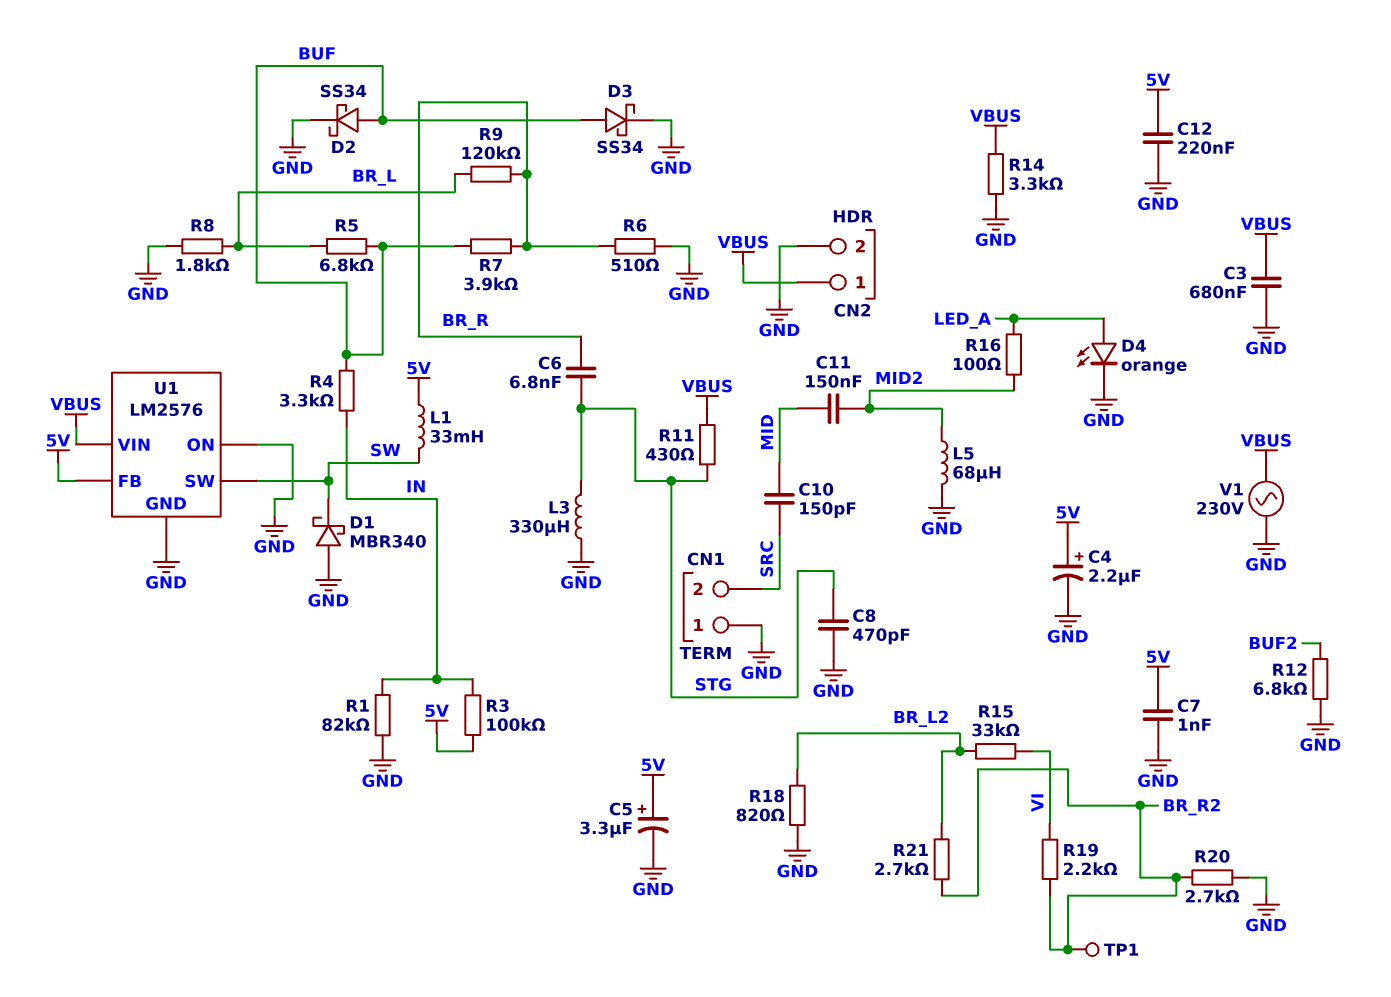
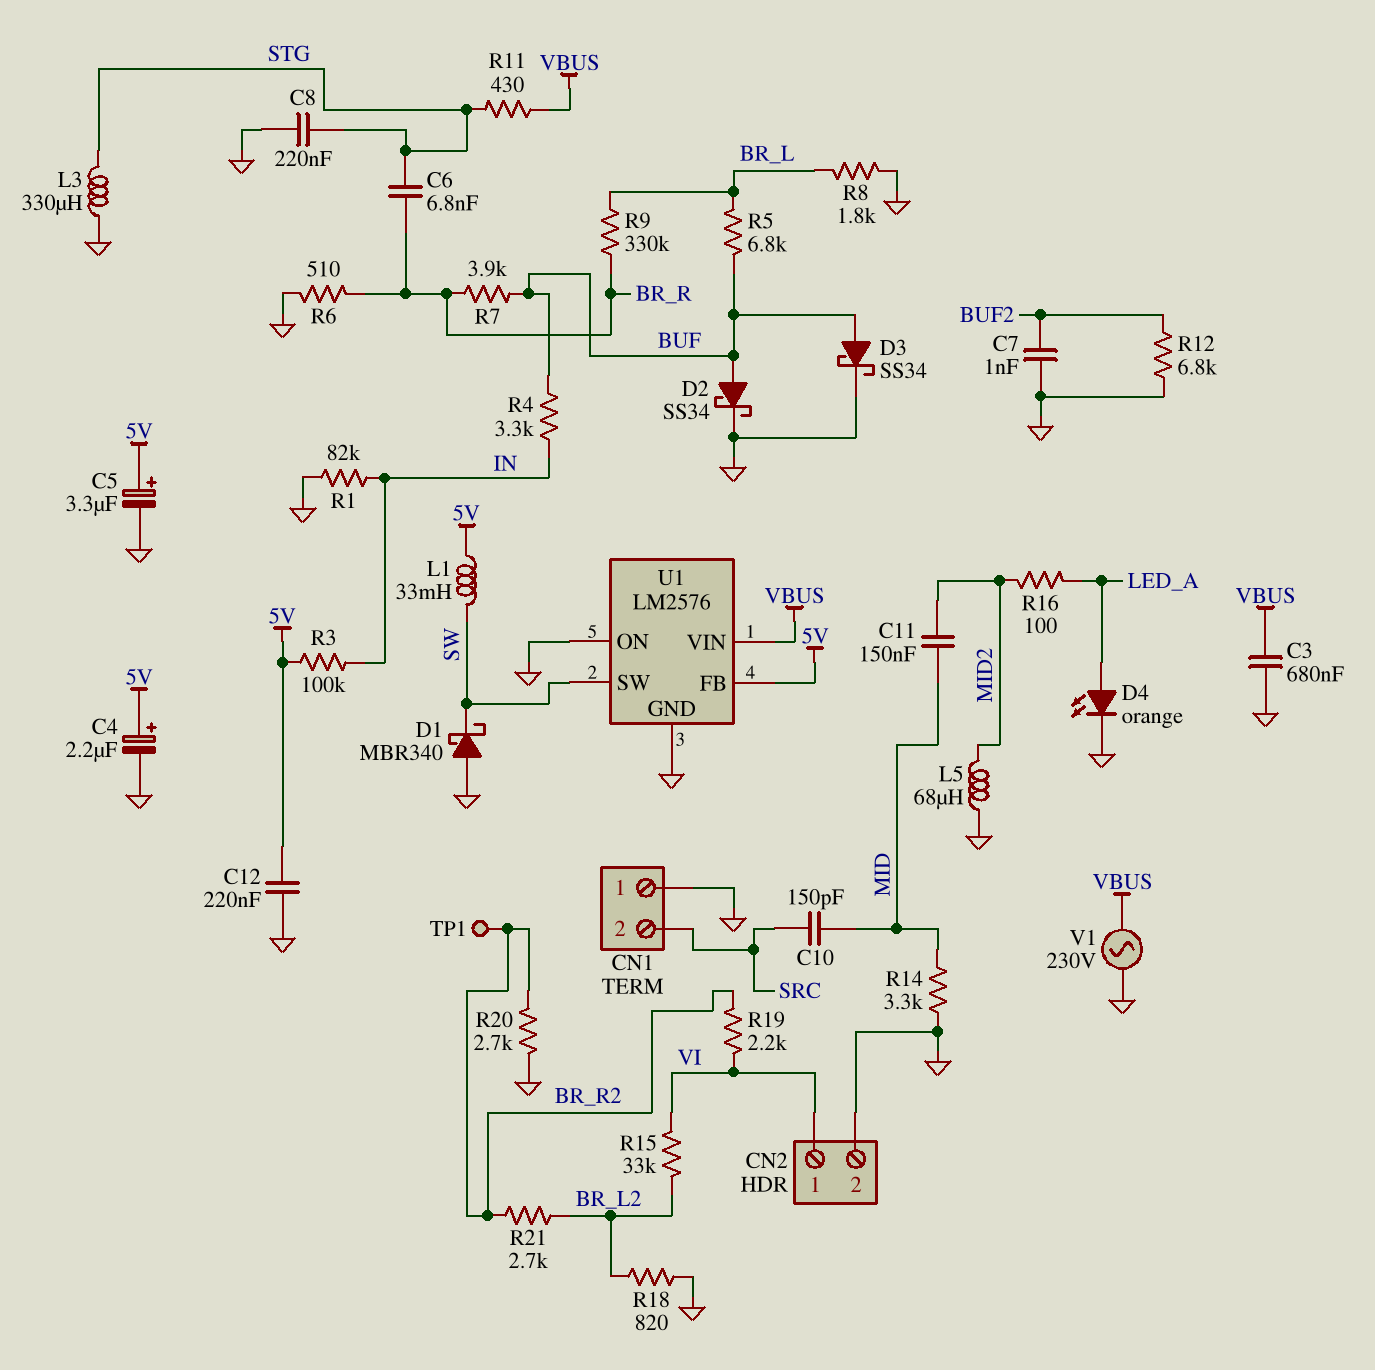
C7: 1nF (5V, GND) -> 1nF (BUF2, GND)
C8: 470pF (GND, STG) -> 220nF (GND, STG)
CN2 pin 1: VBUS -> VI
R9: 120k (BR_L, BR_R) -> 330k (BR_L, BR_R)
R14: 3.3k (GND, VBUS) -> 3.3k (GND, MID)

